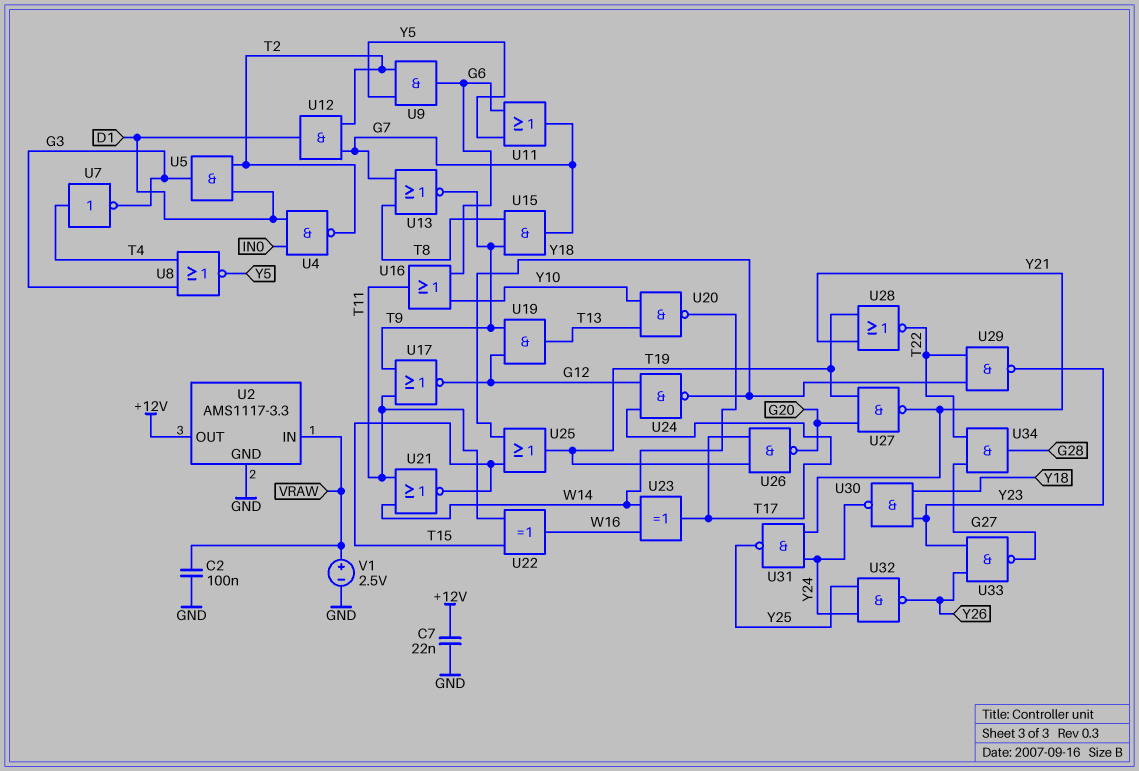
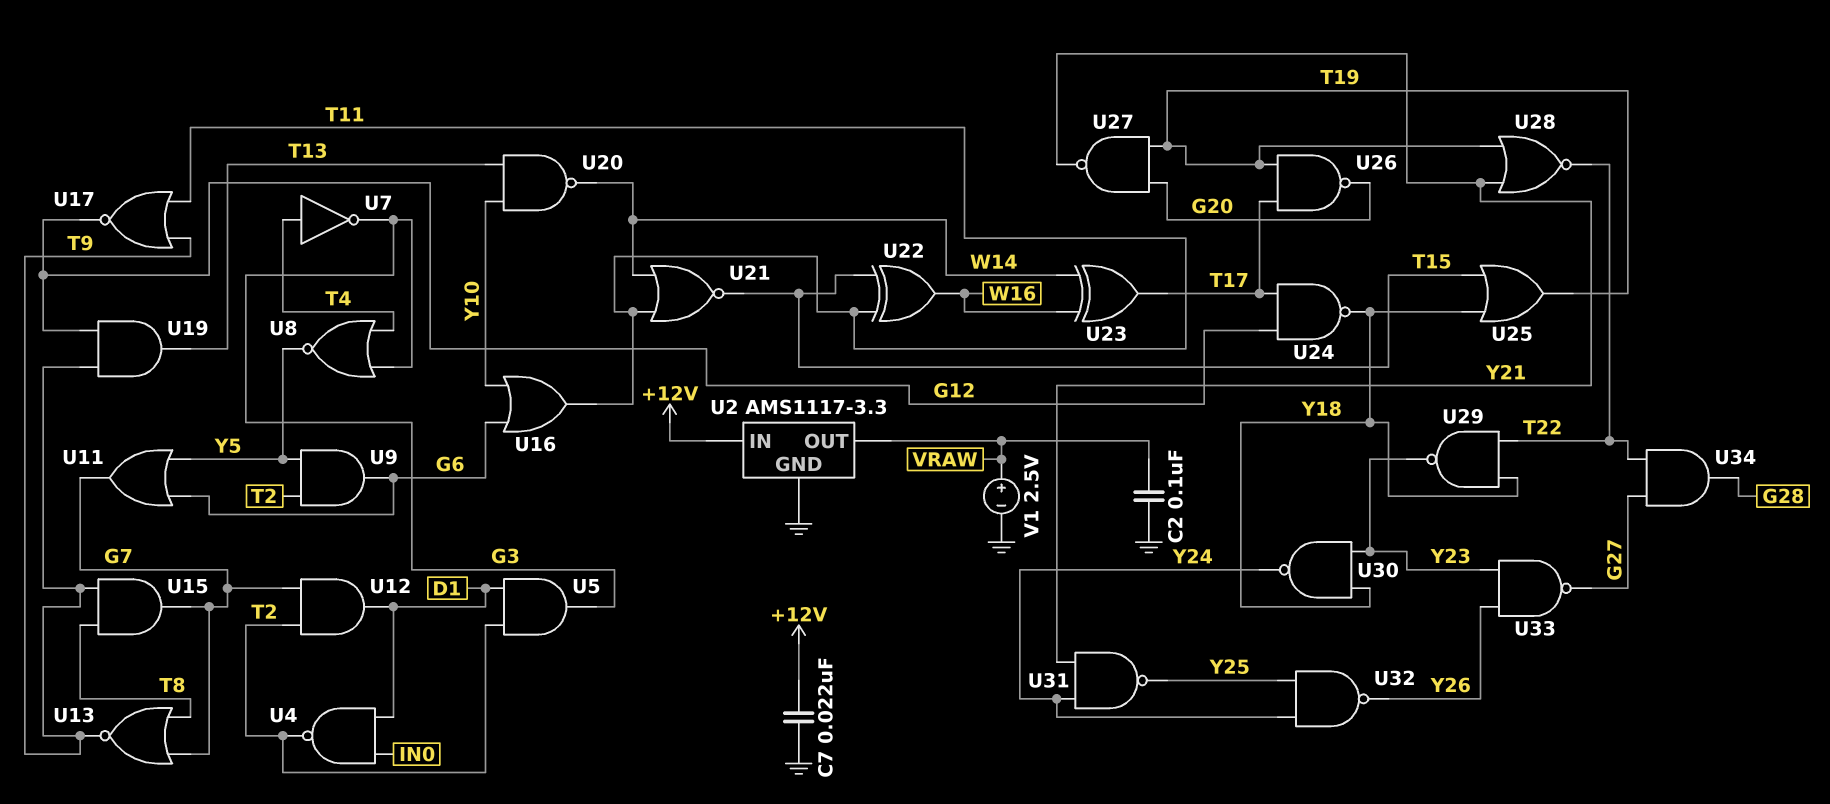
U2 pin IN: VRAW -> +12V
U2 pin OUT: +12V -> VRAW

